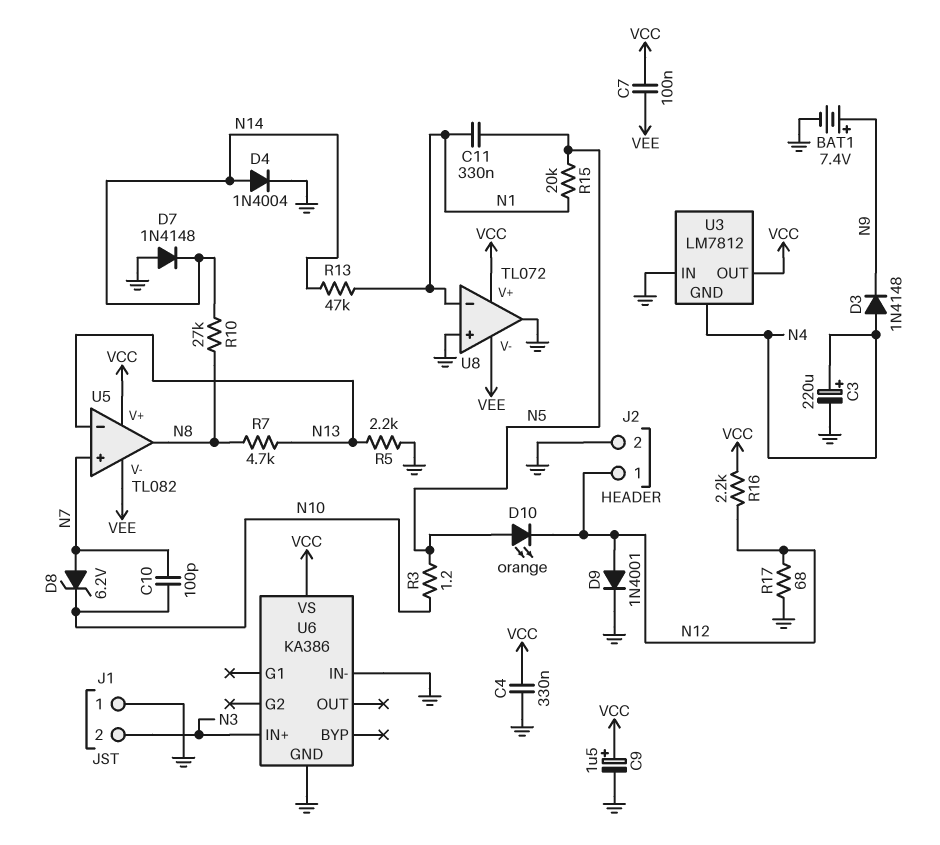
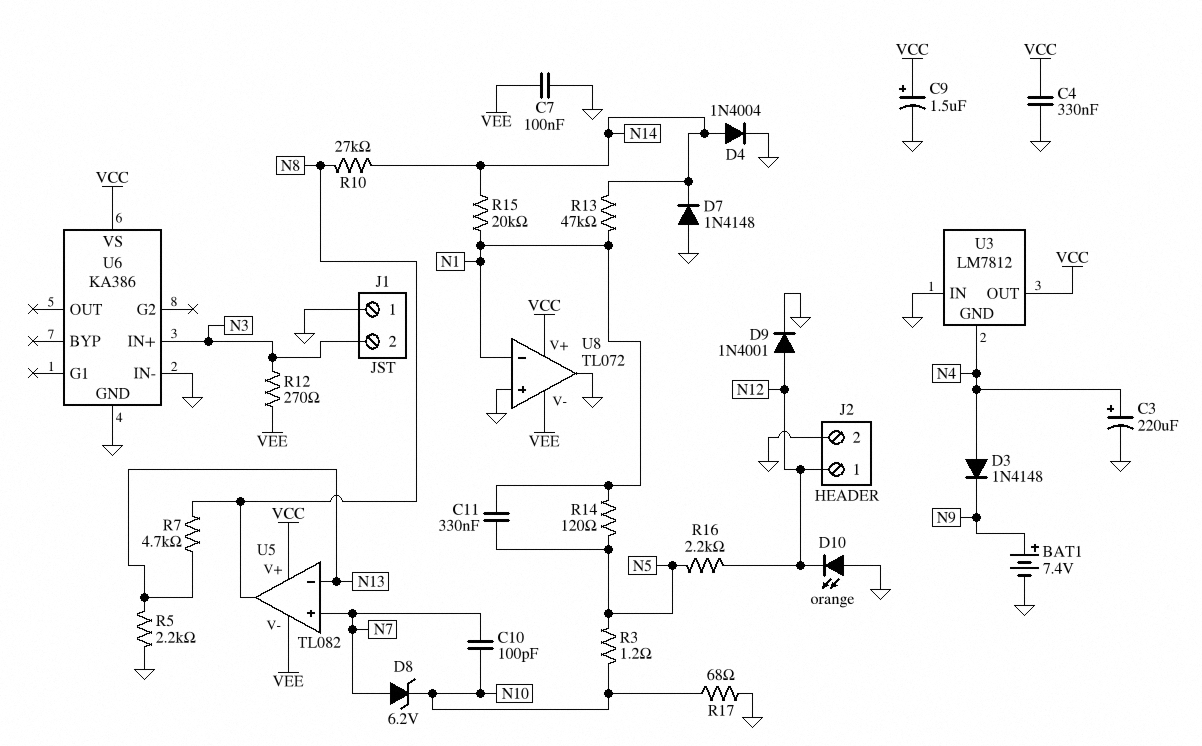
C7: 100nF (VCC, VEE) -> 100nF (GND, VEE)
D10: LED orange (A N5, K N12) -> LED orange (A GND, K N12)
R12: none -> 270 (N3, VEE)
R14: none -> 120 (N1, N5)
R15: 20k (N1, N5) -> 20k (N1, N14)
R16: 2.2k (N12, VCC) -> 2.2k (N5, N12)
R17: 68 (GND, N12) -> 68 (GND, N10)

